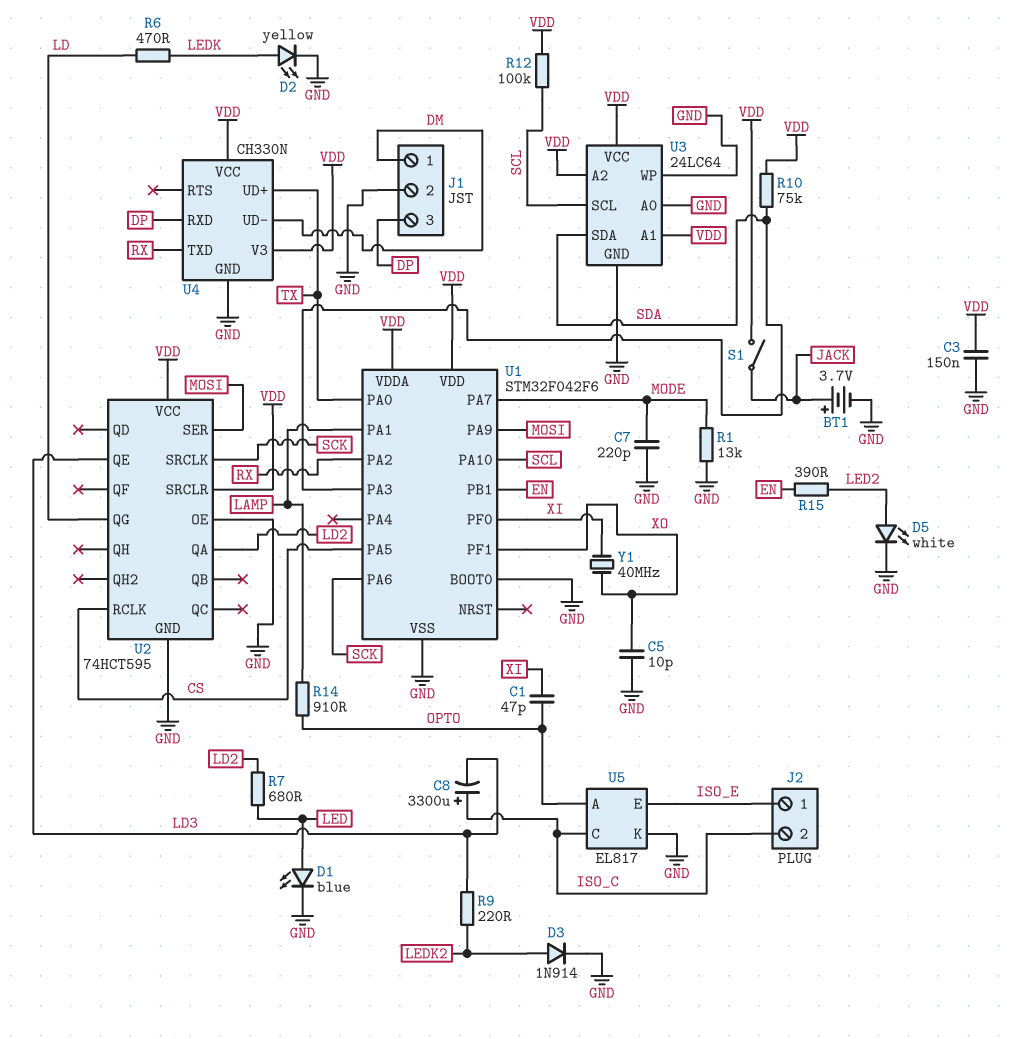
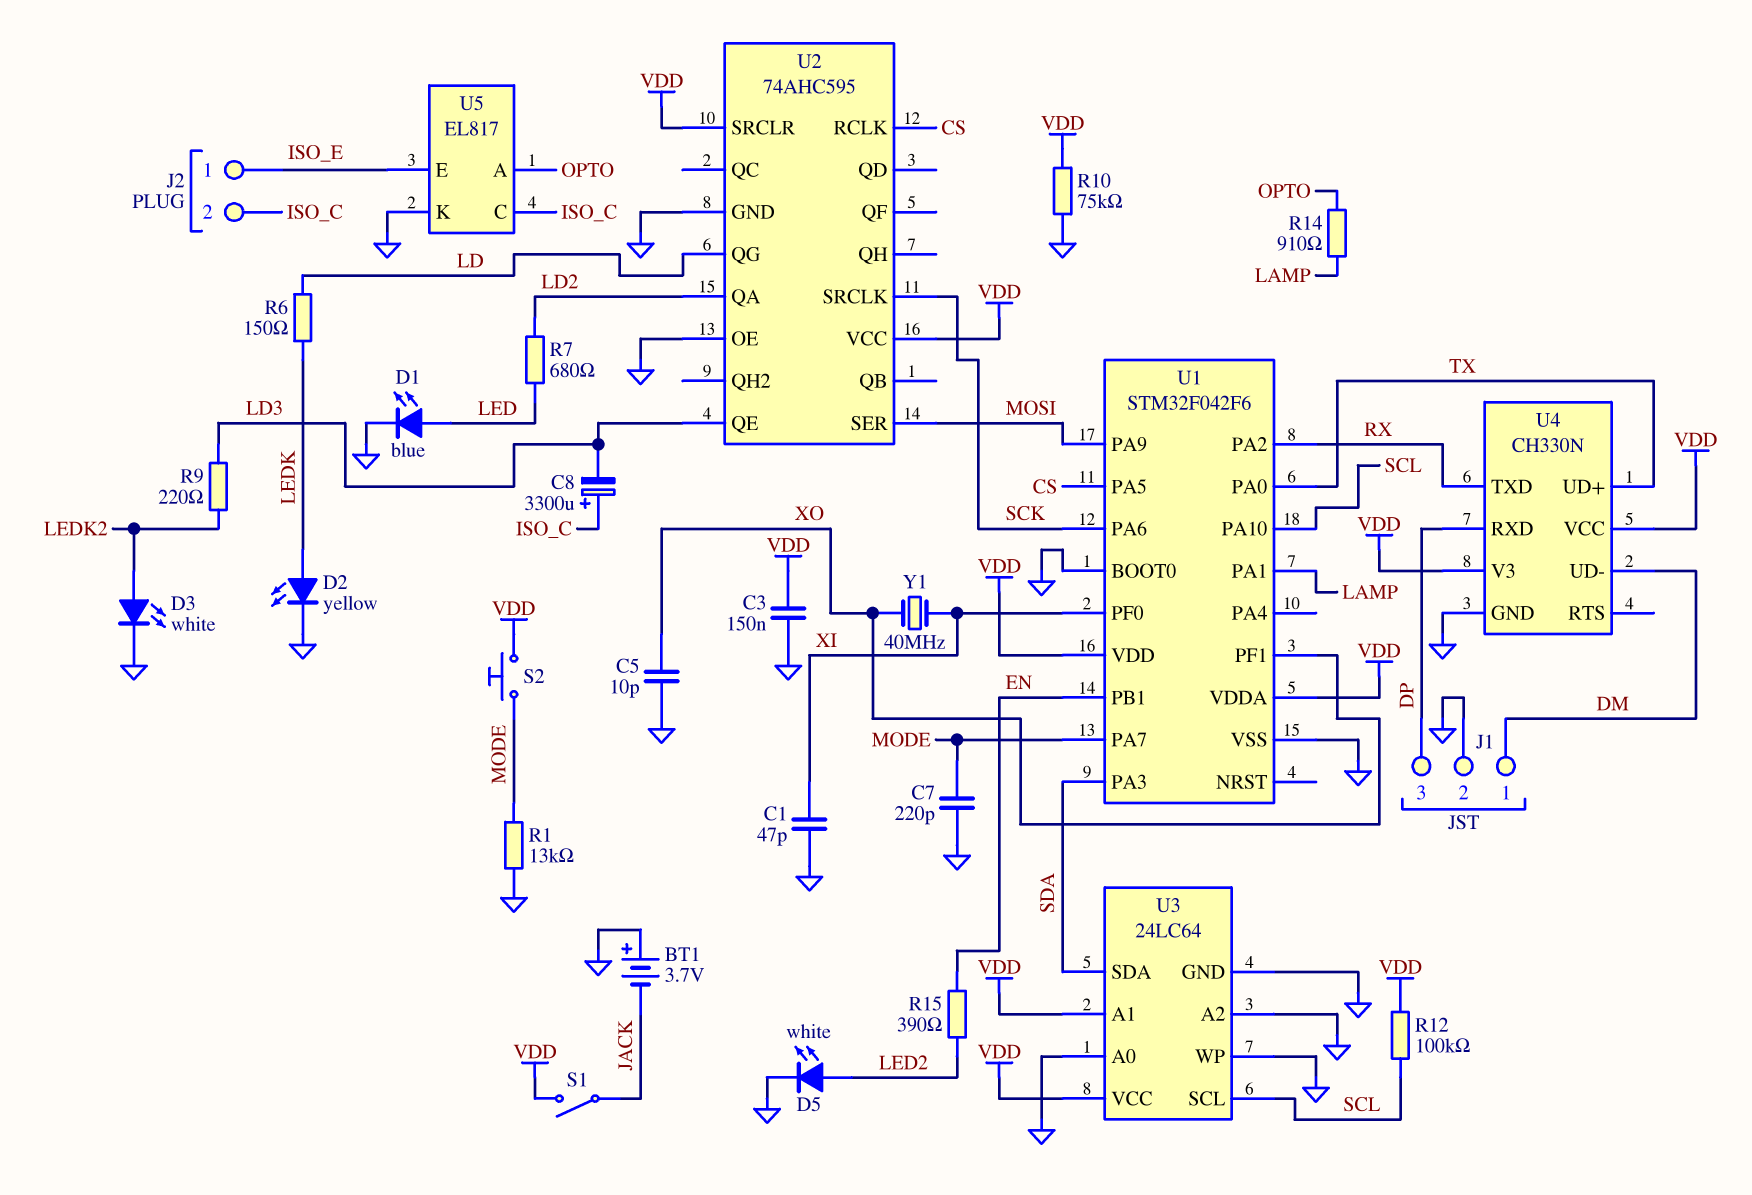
BT1: 3.7V (plus JACK, minus GND) -> 3.7V (plus GND, minus JACK)
C1: 47pF (OPTO, XI) -> 47pF (GND, XI)
D3: diode 1N914 (A LEDK2, K GND) -> LED white (A LEDK2, K GND)
R6: 470 (LD, LEDK) -> 150 (LD, LEDK)
R10: 75k (SDA, VDD) -> 75k (GND, VDD)
S2: none -> button (MODE, VDD)
U2: 74HCT595 -> 74AHC595
U3 pin A2: VDD -> GND

